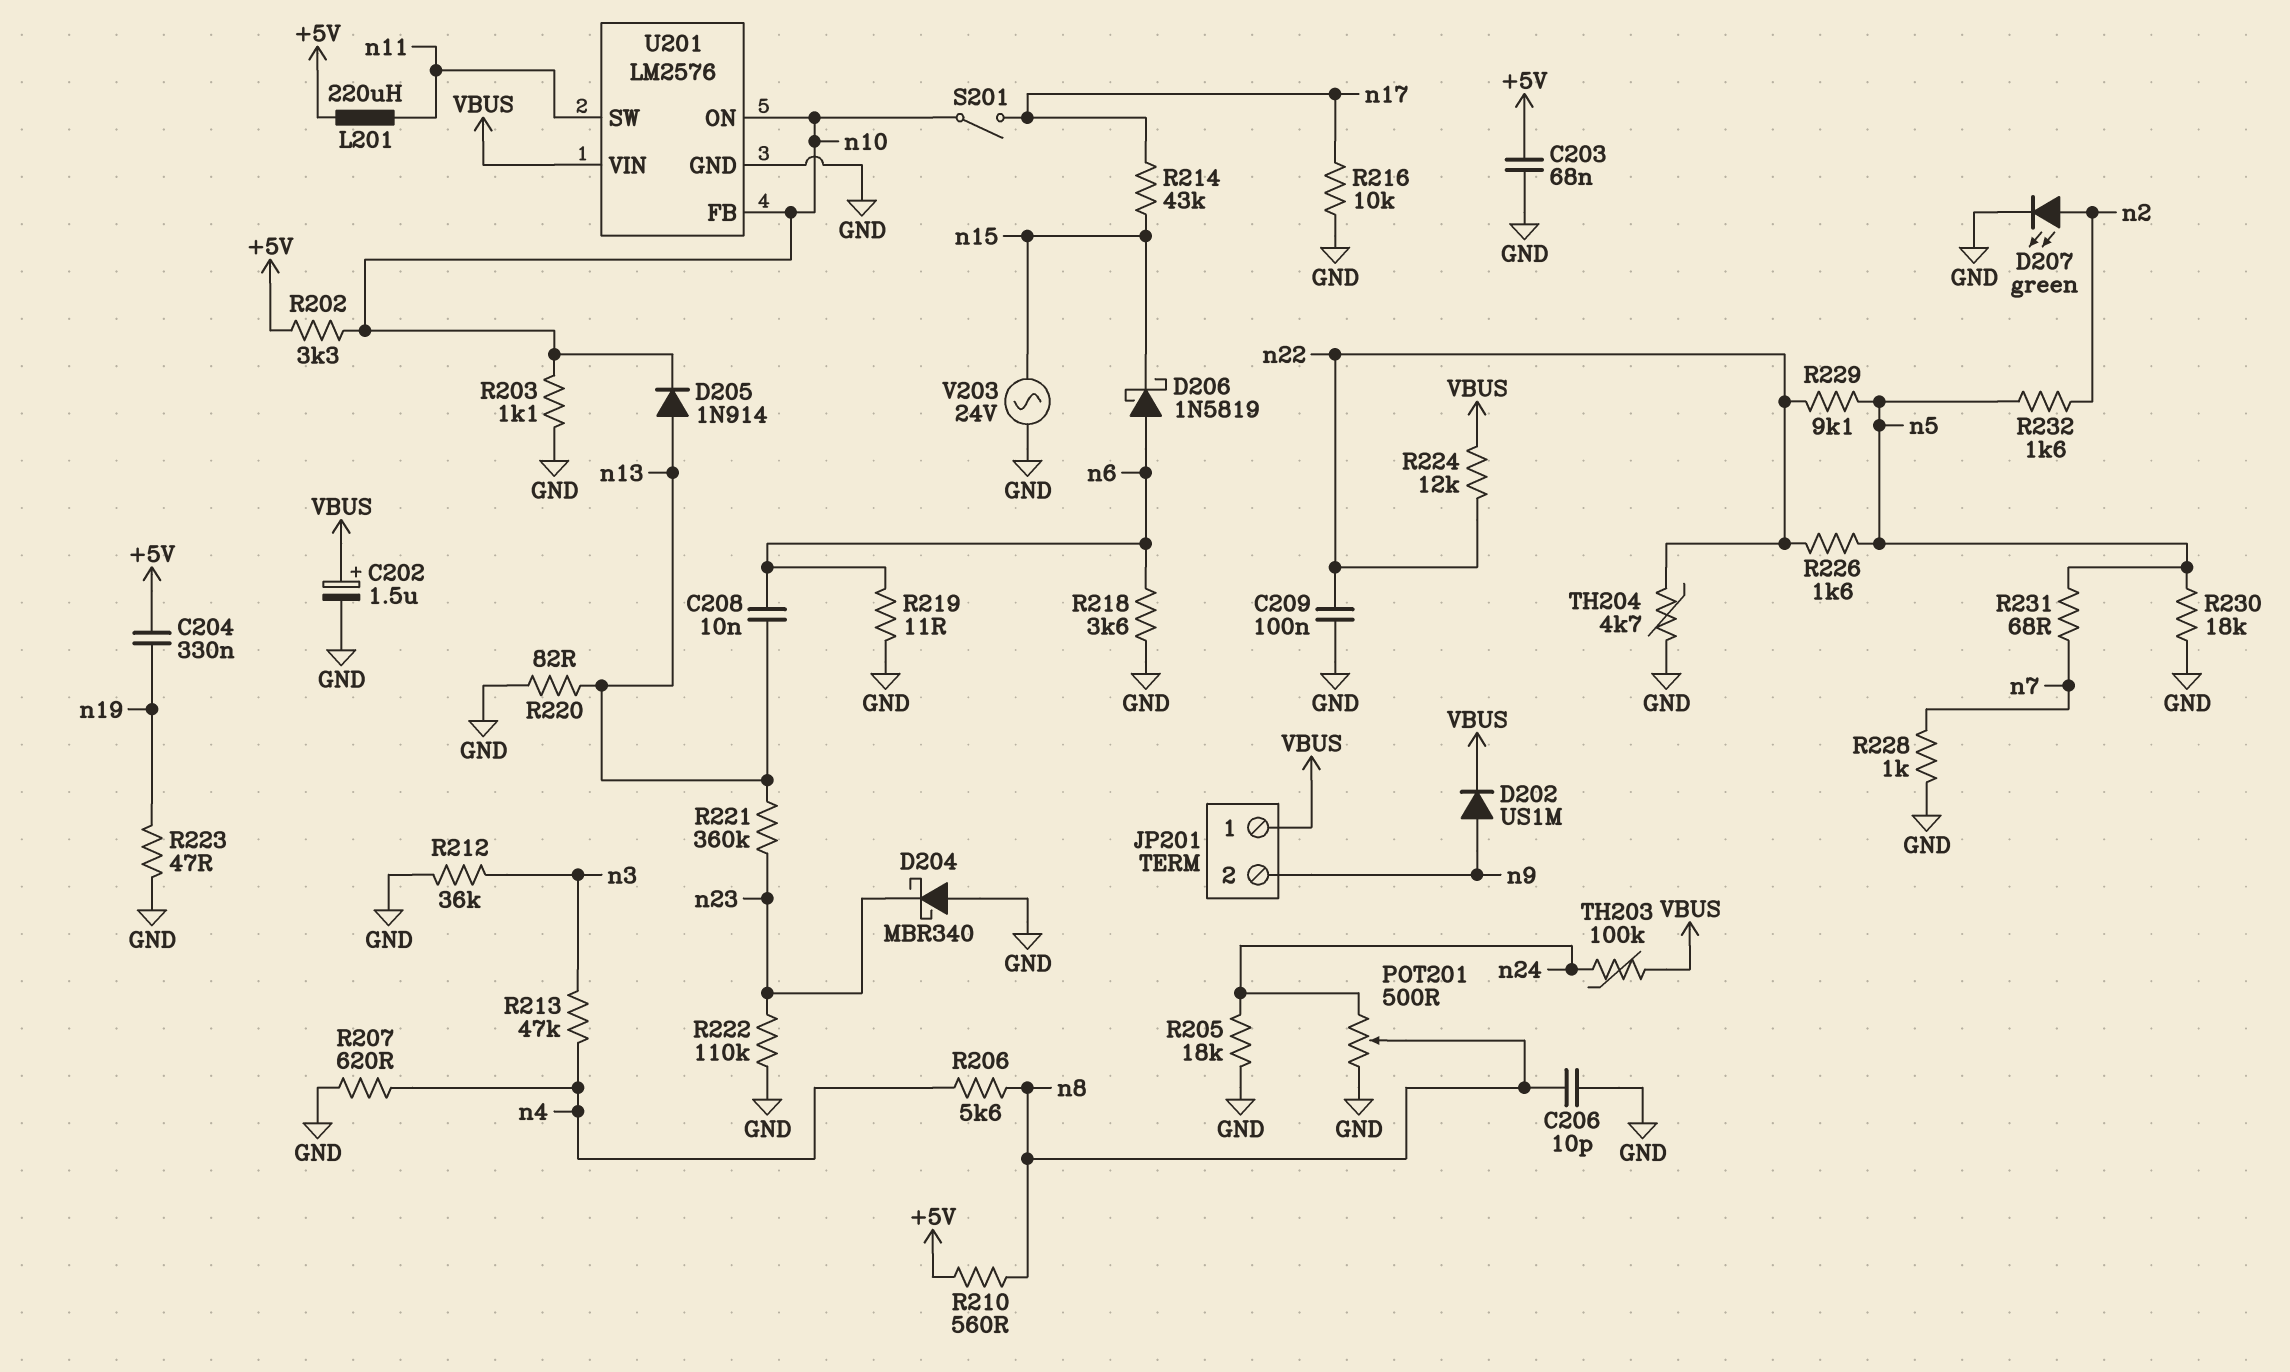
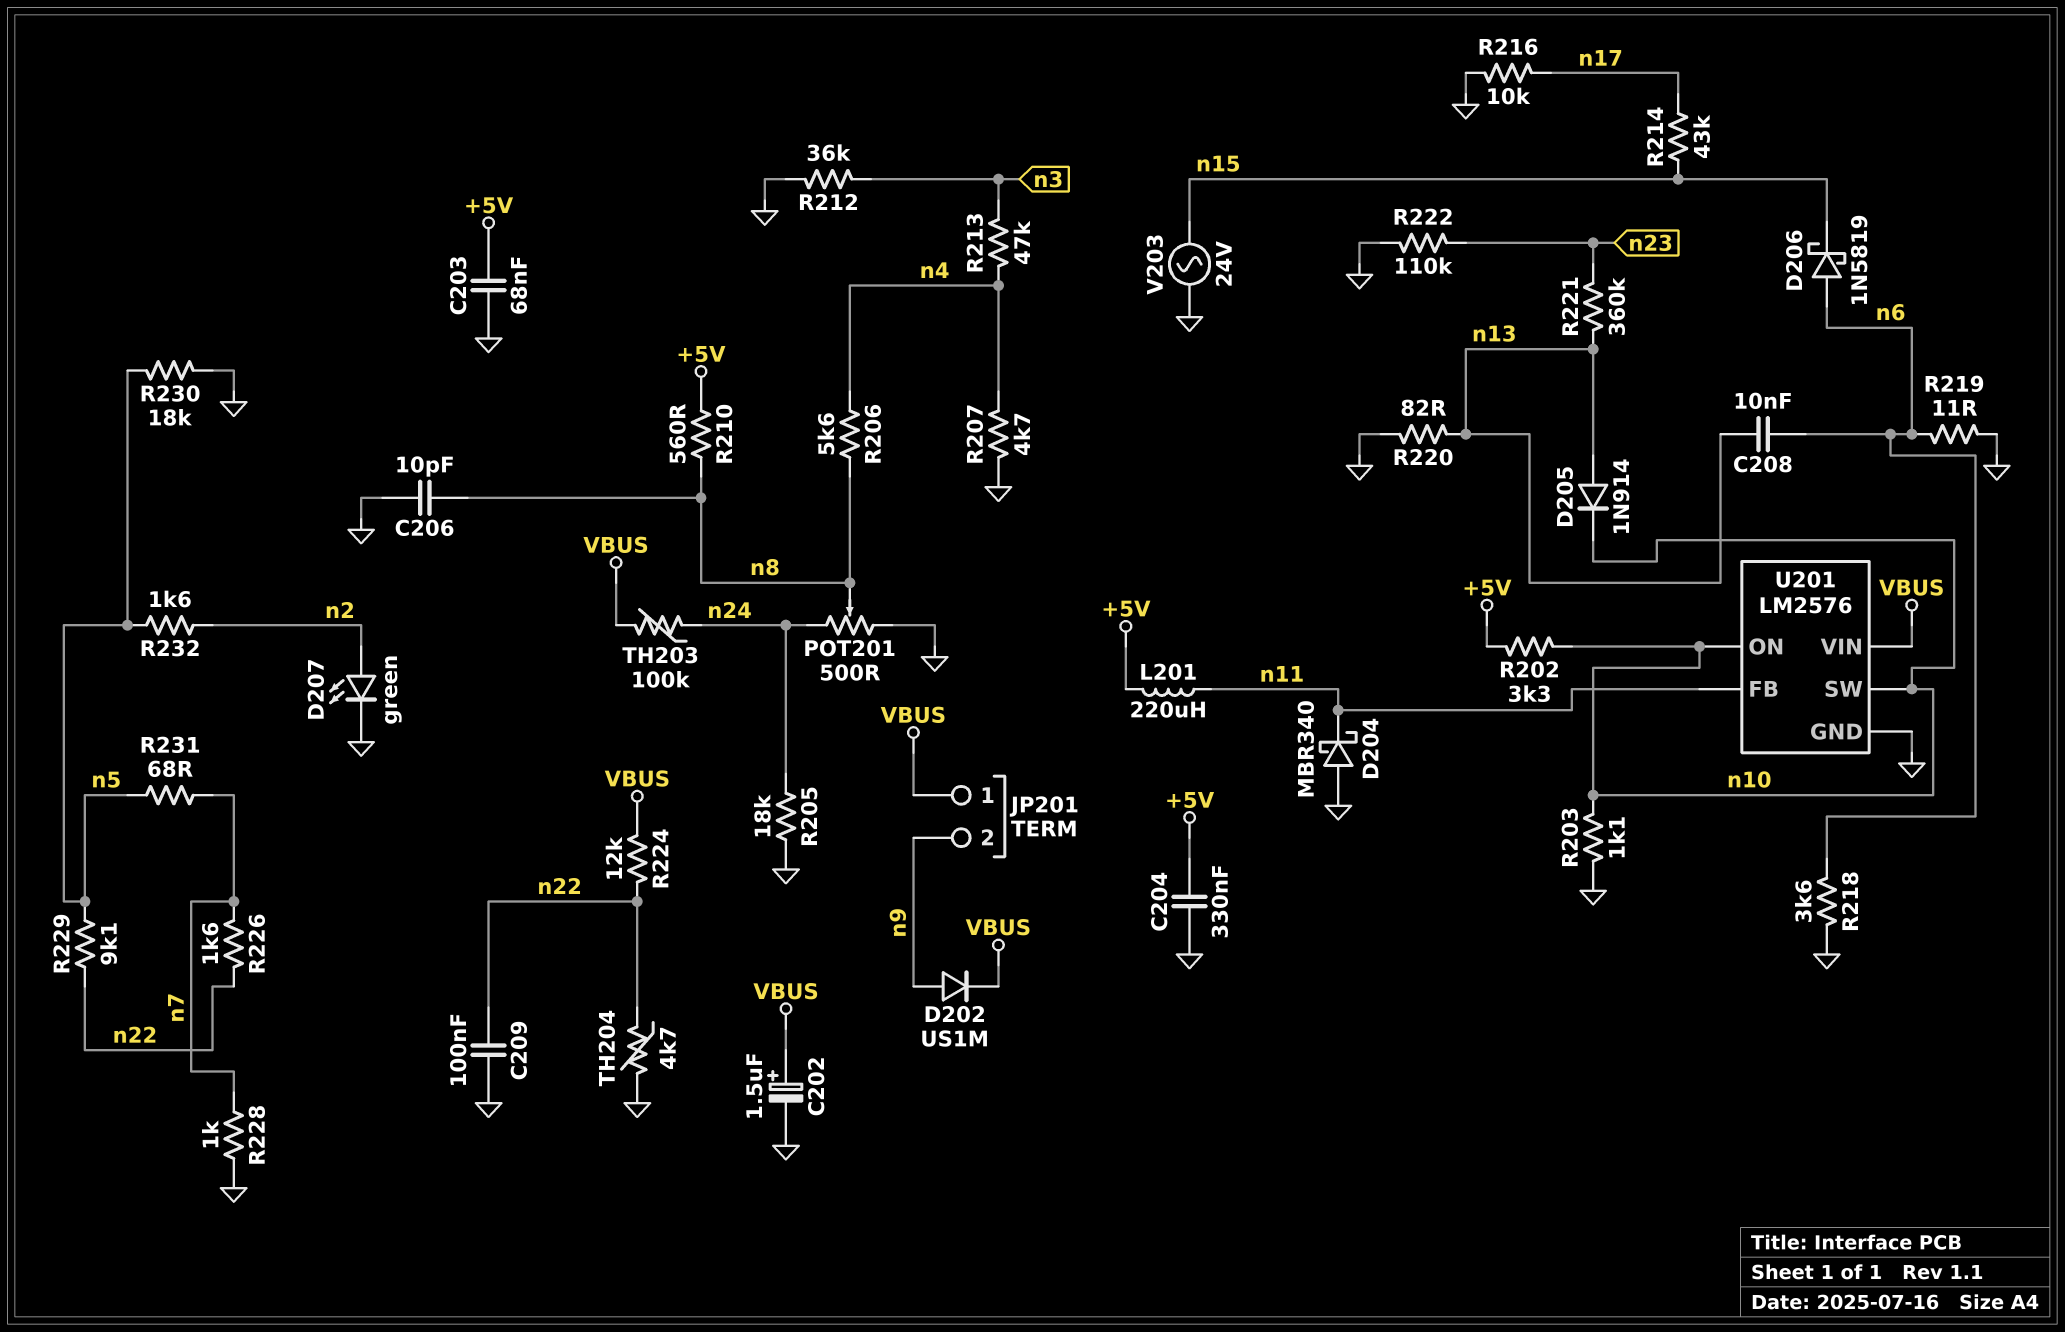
C204: 330nF (+5V, n19) -> 330nF (+5V, GND)
D204: schottky MBR340 (A GND, K n23) -> schottky MBR340 (A GND, K n11)
R207: 620 (GND, n4) -> 4.7k (GND, n4)
R223: 47 (GND, n19) -> none
R226: 1.6k (n5, n22) -> 1.6k (n7, n22)
S201: switch (n10, n17) -> none
U201 pin FB: n10 -> n11
U201 pin SW: n11 -> n10

